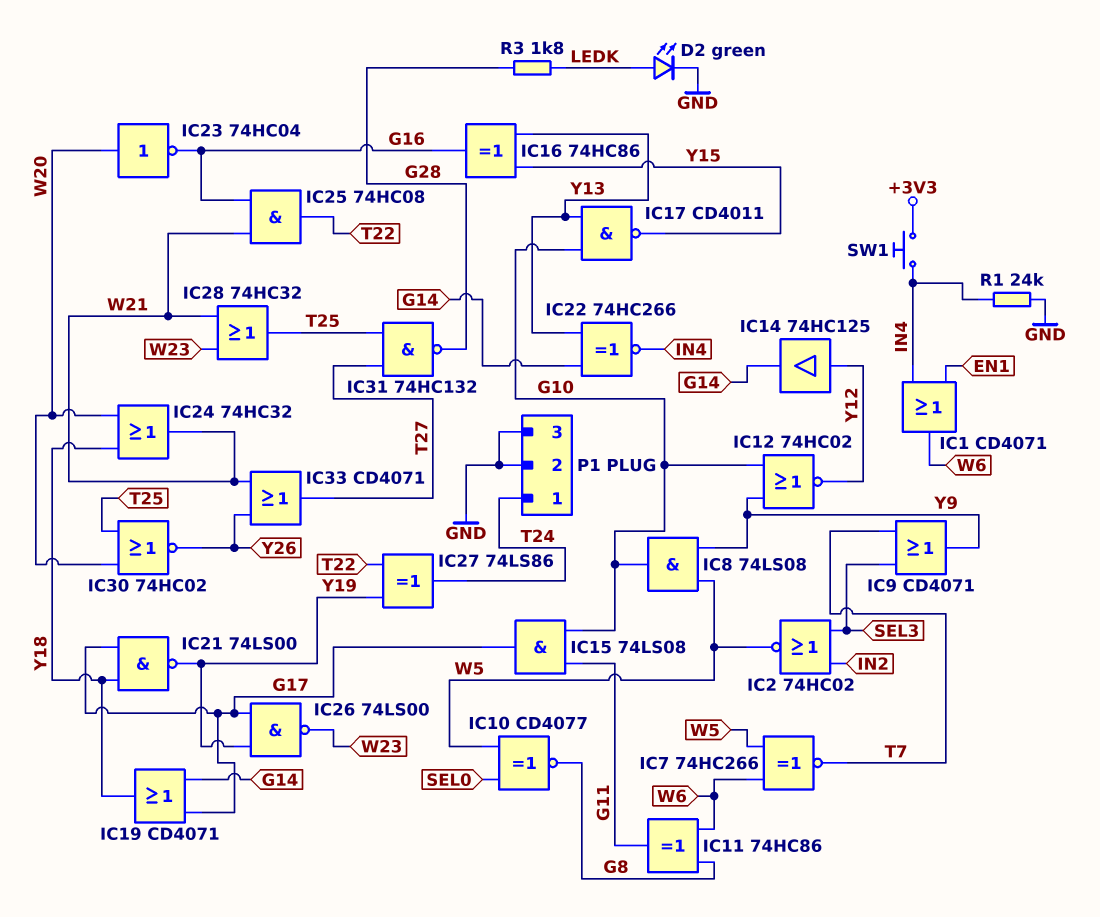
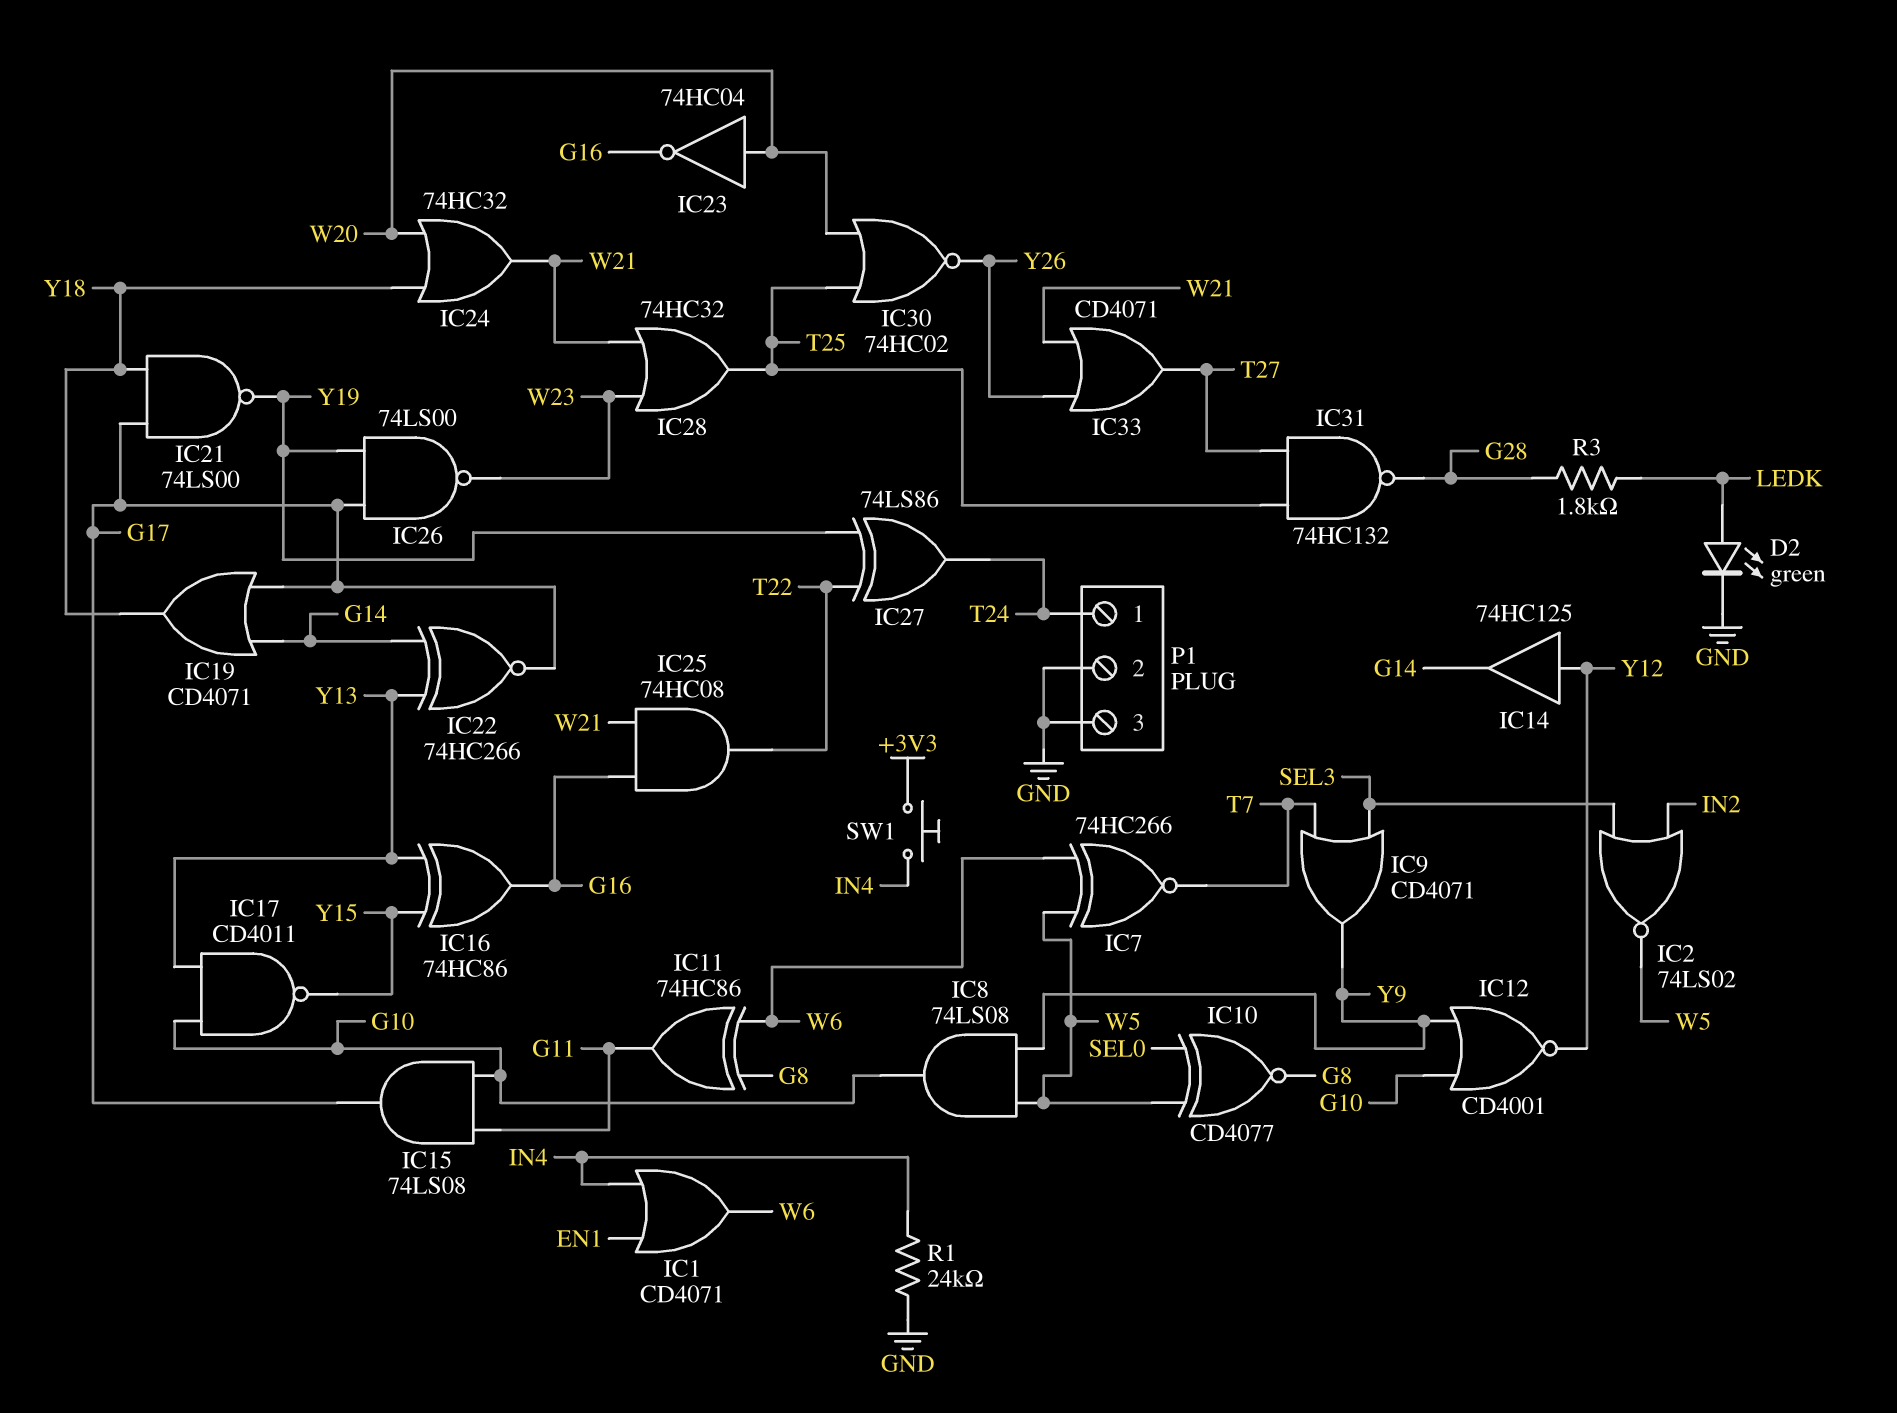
IC2: NOR 74HC02 (in IN2, in SEL3, out W5) -> NOR 74LS02 (in IN2, in SEL3, out W5)
IC12: NOR 74HC02 (in G10, in Y9, out Y12) -> NOR CD4001 (in G10, in Y9, out Y12)
IC22: XNOR 74HC266 (in G14, in Y13, out IN4) -> XNOR 74HC266 (in G14, in Y13, out G17)

